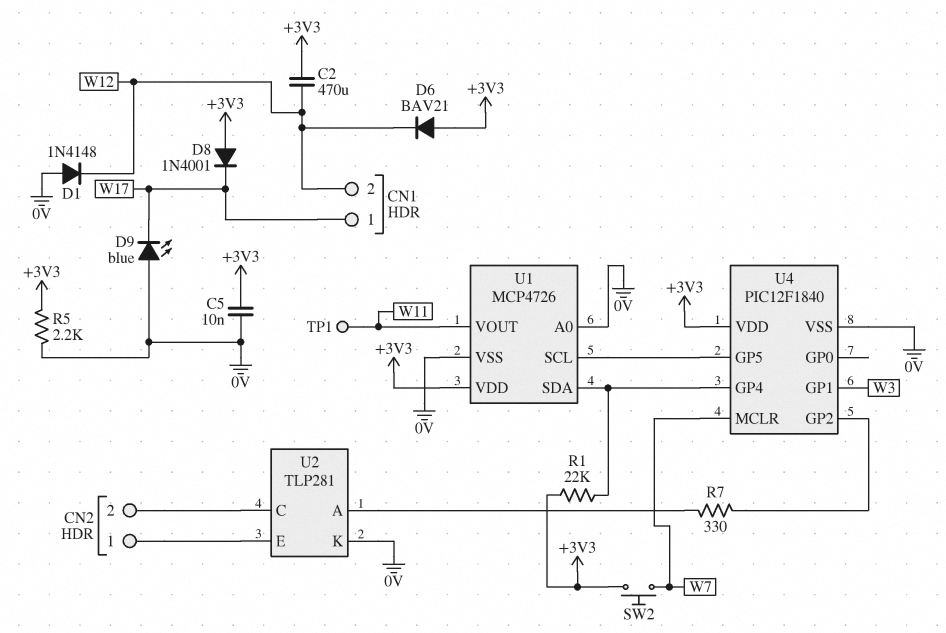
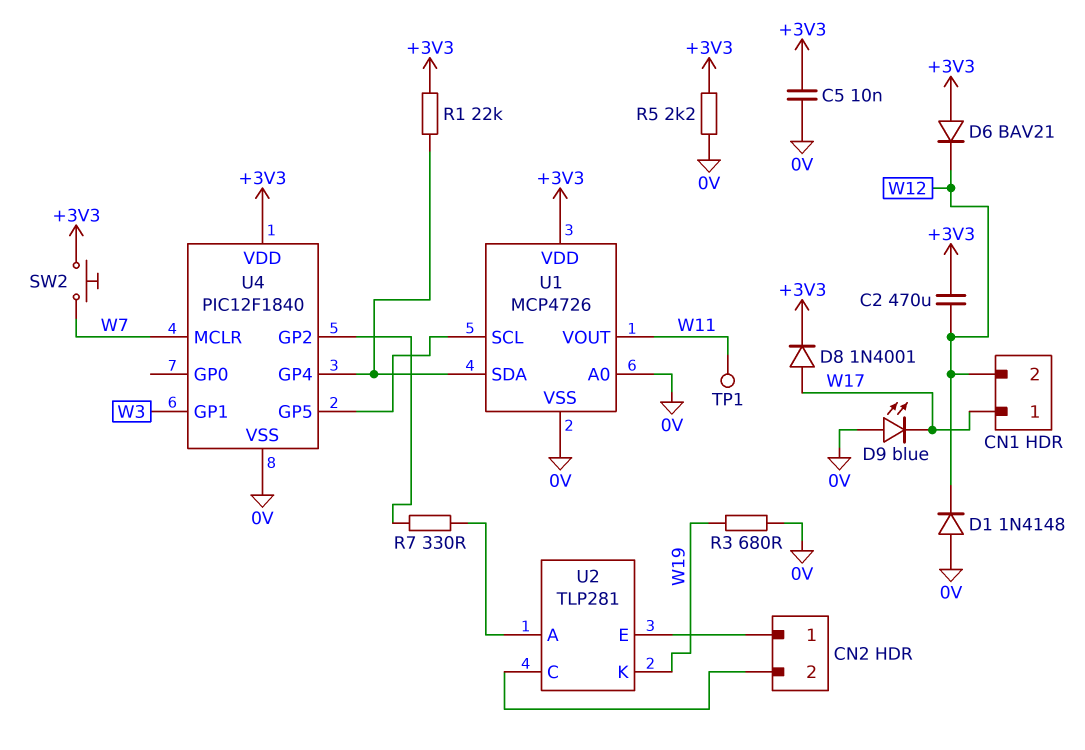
D8: diode 1N4001 (A +3V3, K W17) -> diode 1N4001 (A W17, K +3V3)
R3: none -> 680 (0V, W19)
U2 pin K: 0V -> W19

